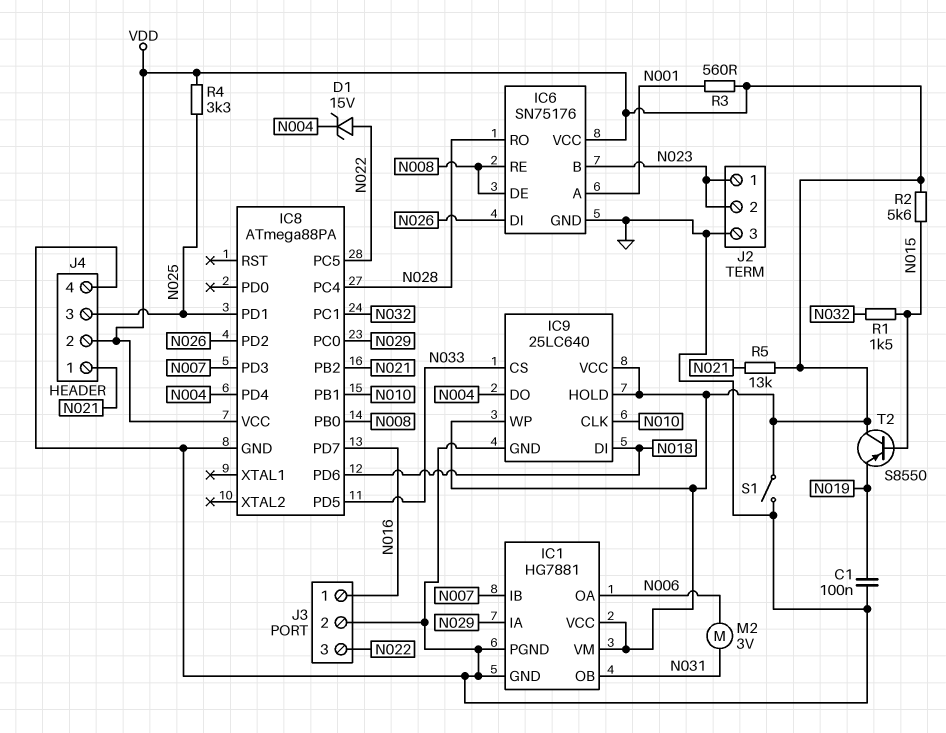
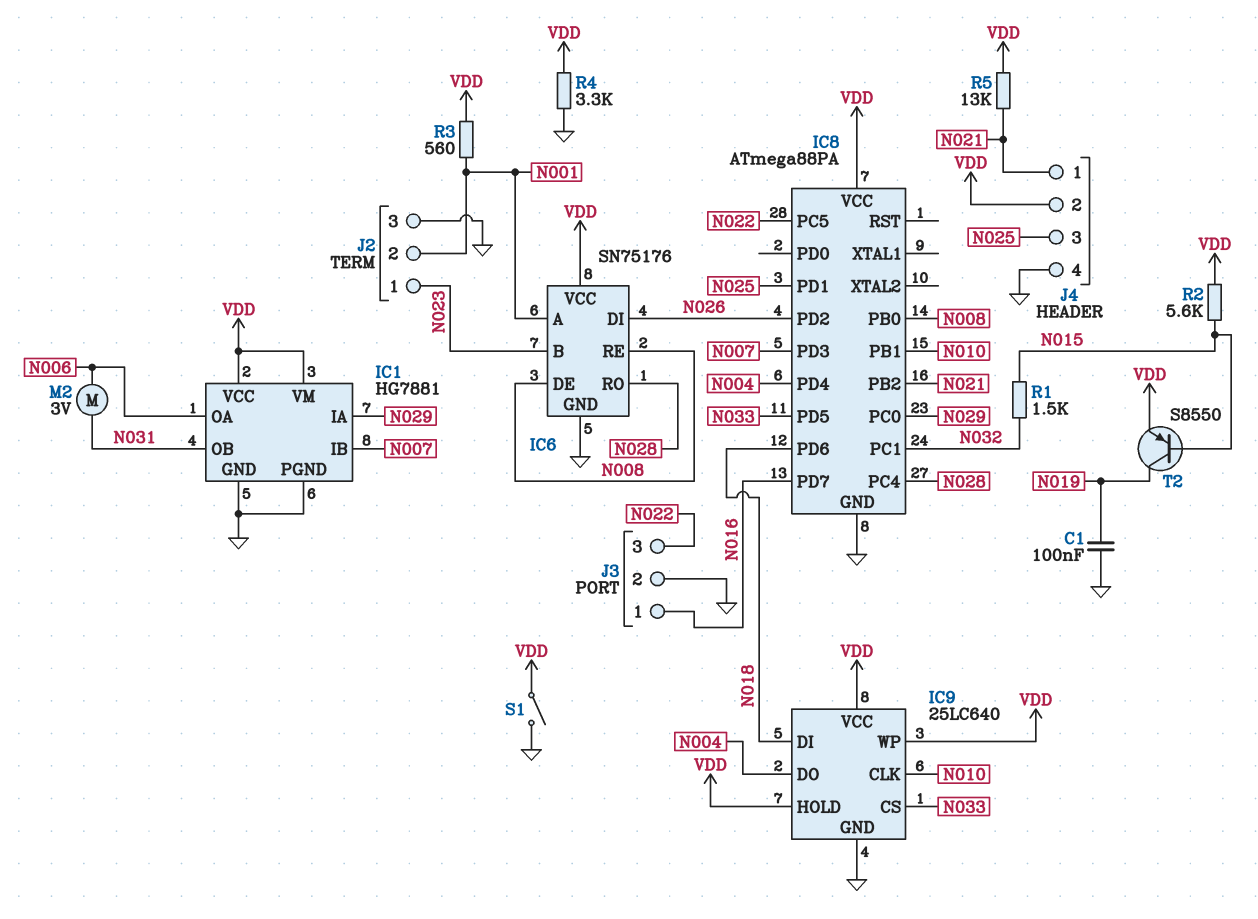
D1: zener 15V (A N022, K N004) -> none
J2 pin 2: N023 -> N001
R4: 3.3k (N025, VDD) -> 3.3k (GND, VDD)
T2: PNP S8550 (B N015, C VDD, E N019) -> PNP S8550 (B N015, C N019, E VDD)

